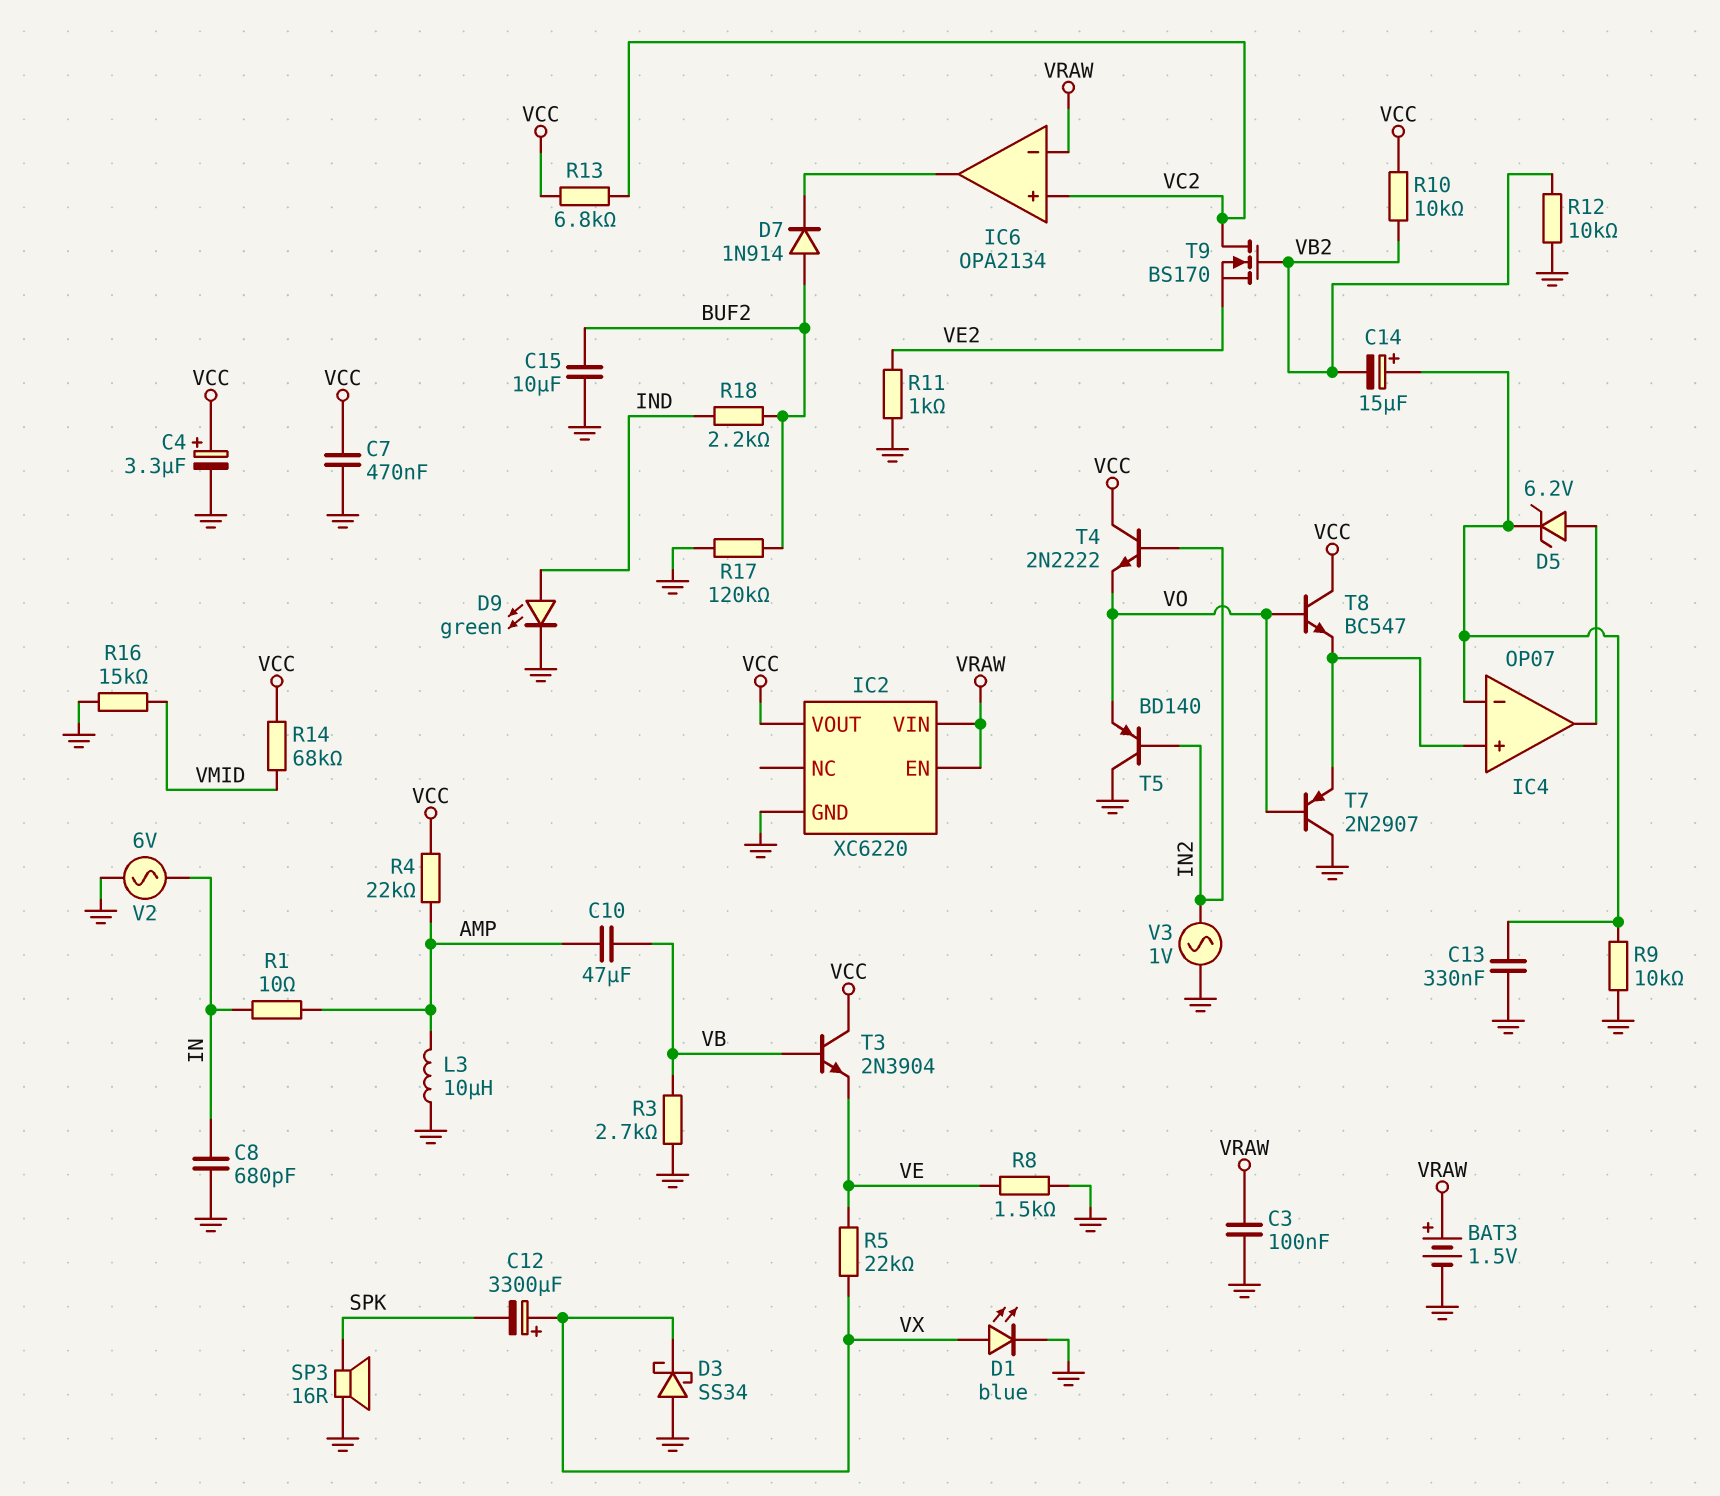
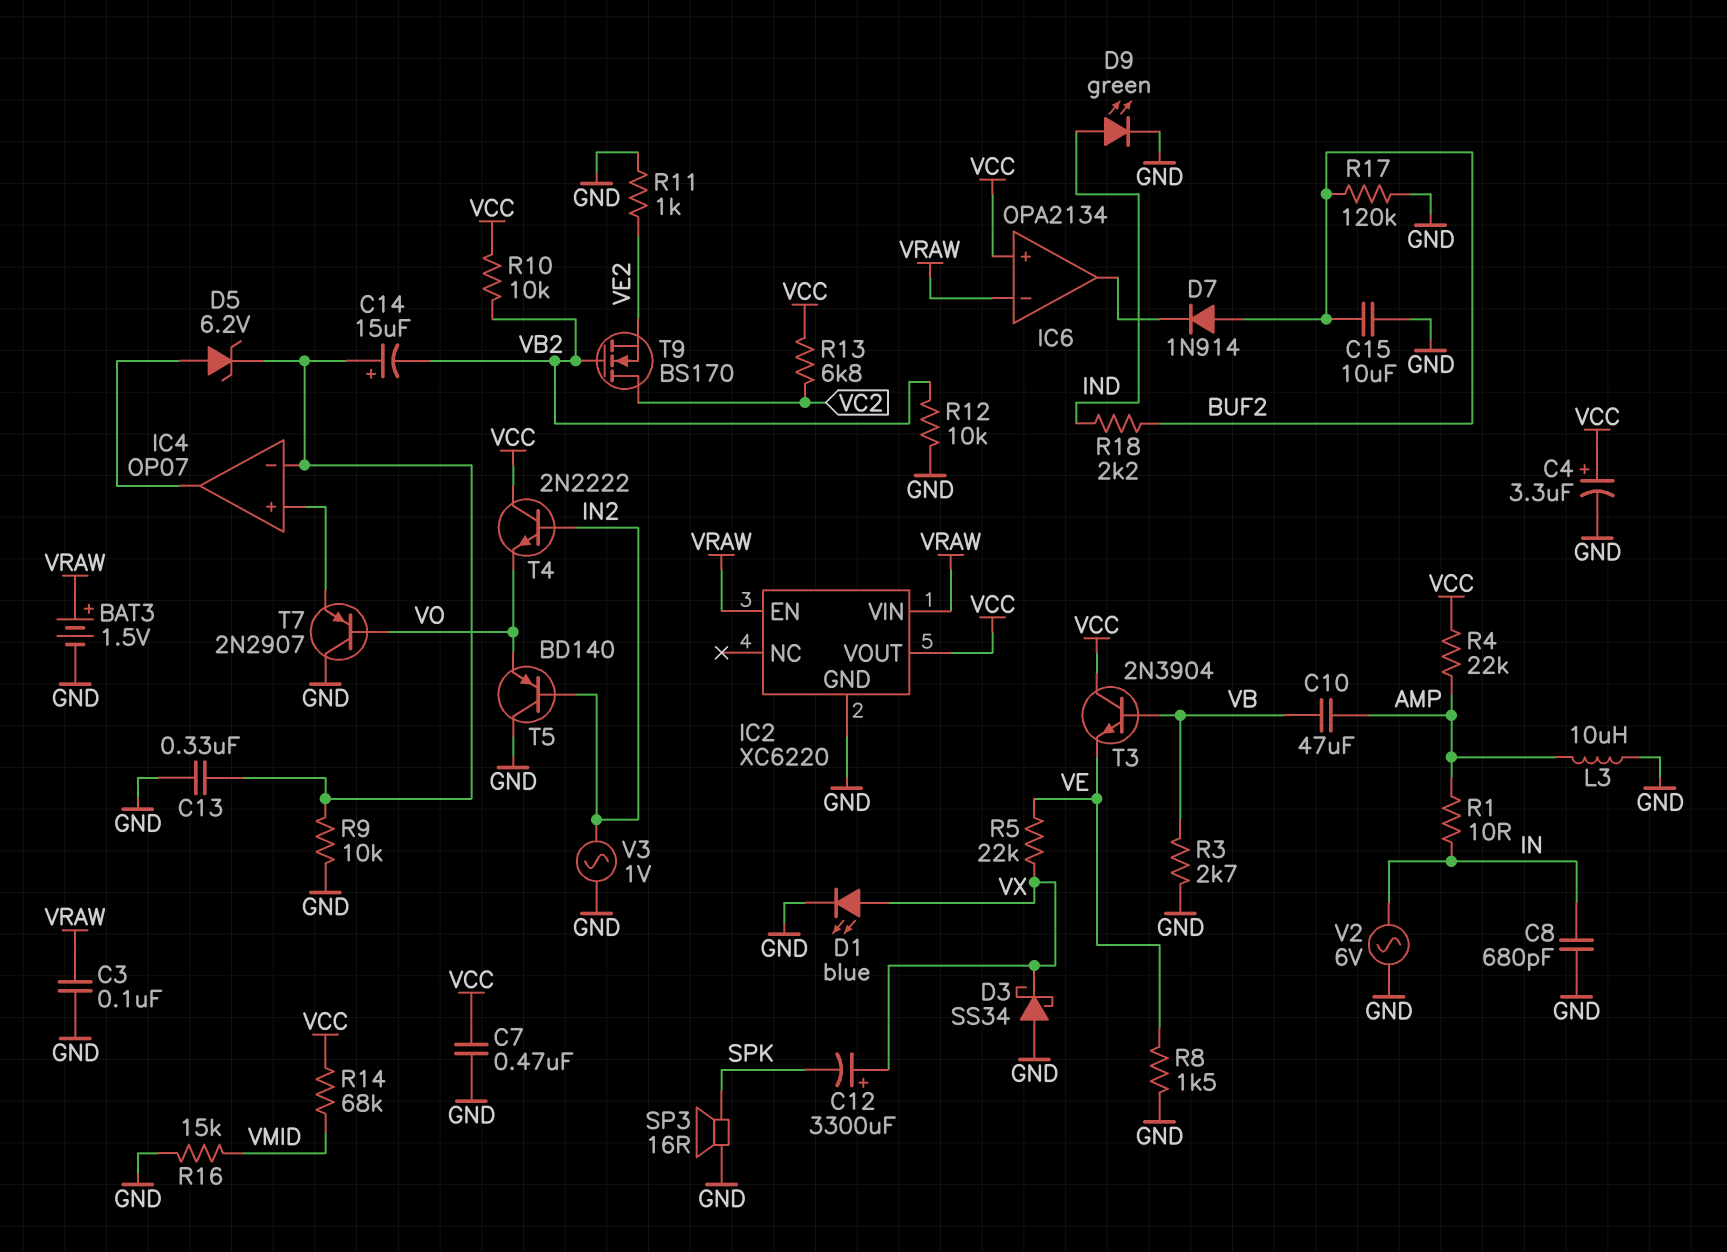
IC6 pin in+: VC2 -> VCC
T8: NPN BC547 (B VO, C VCC, E IC4/in+) -> none

